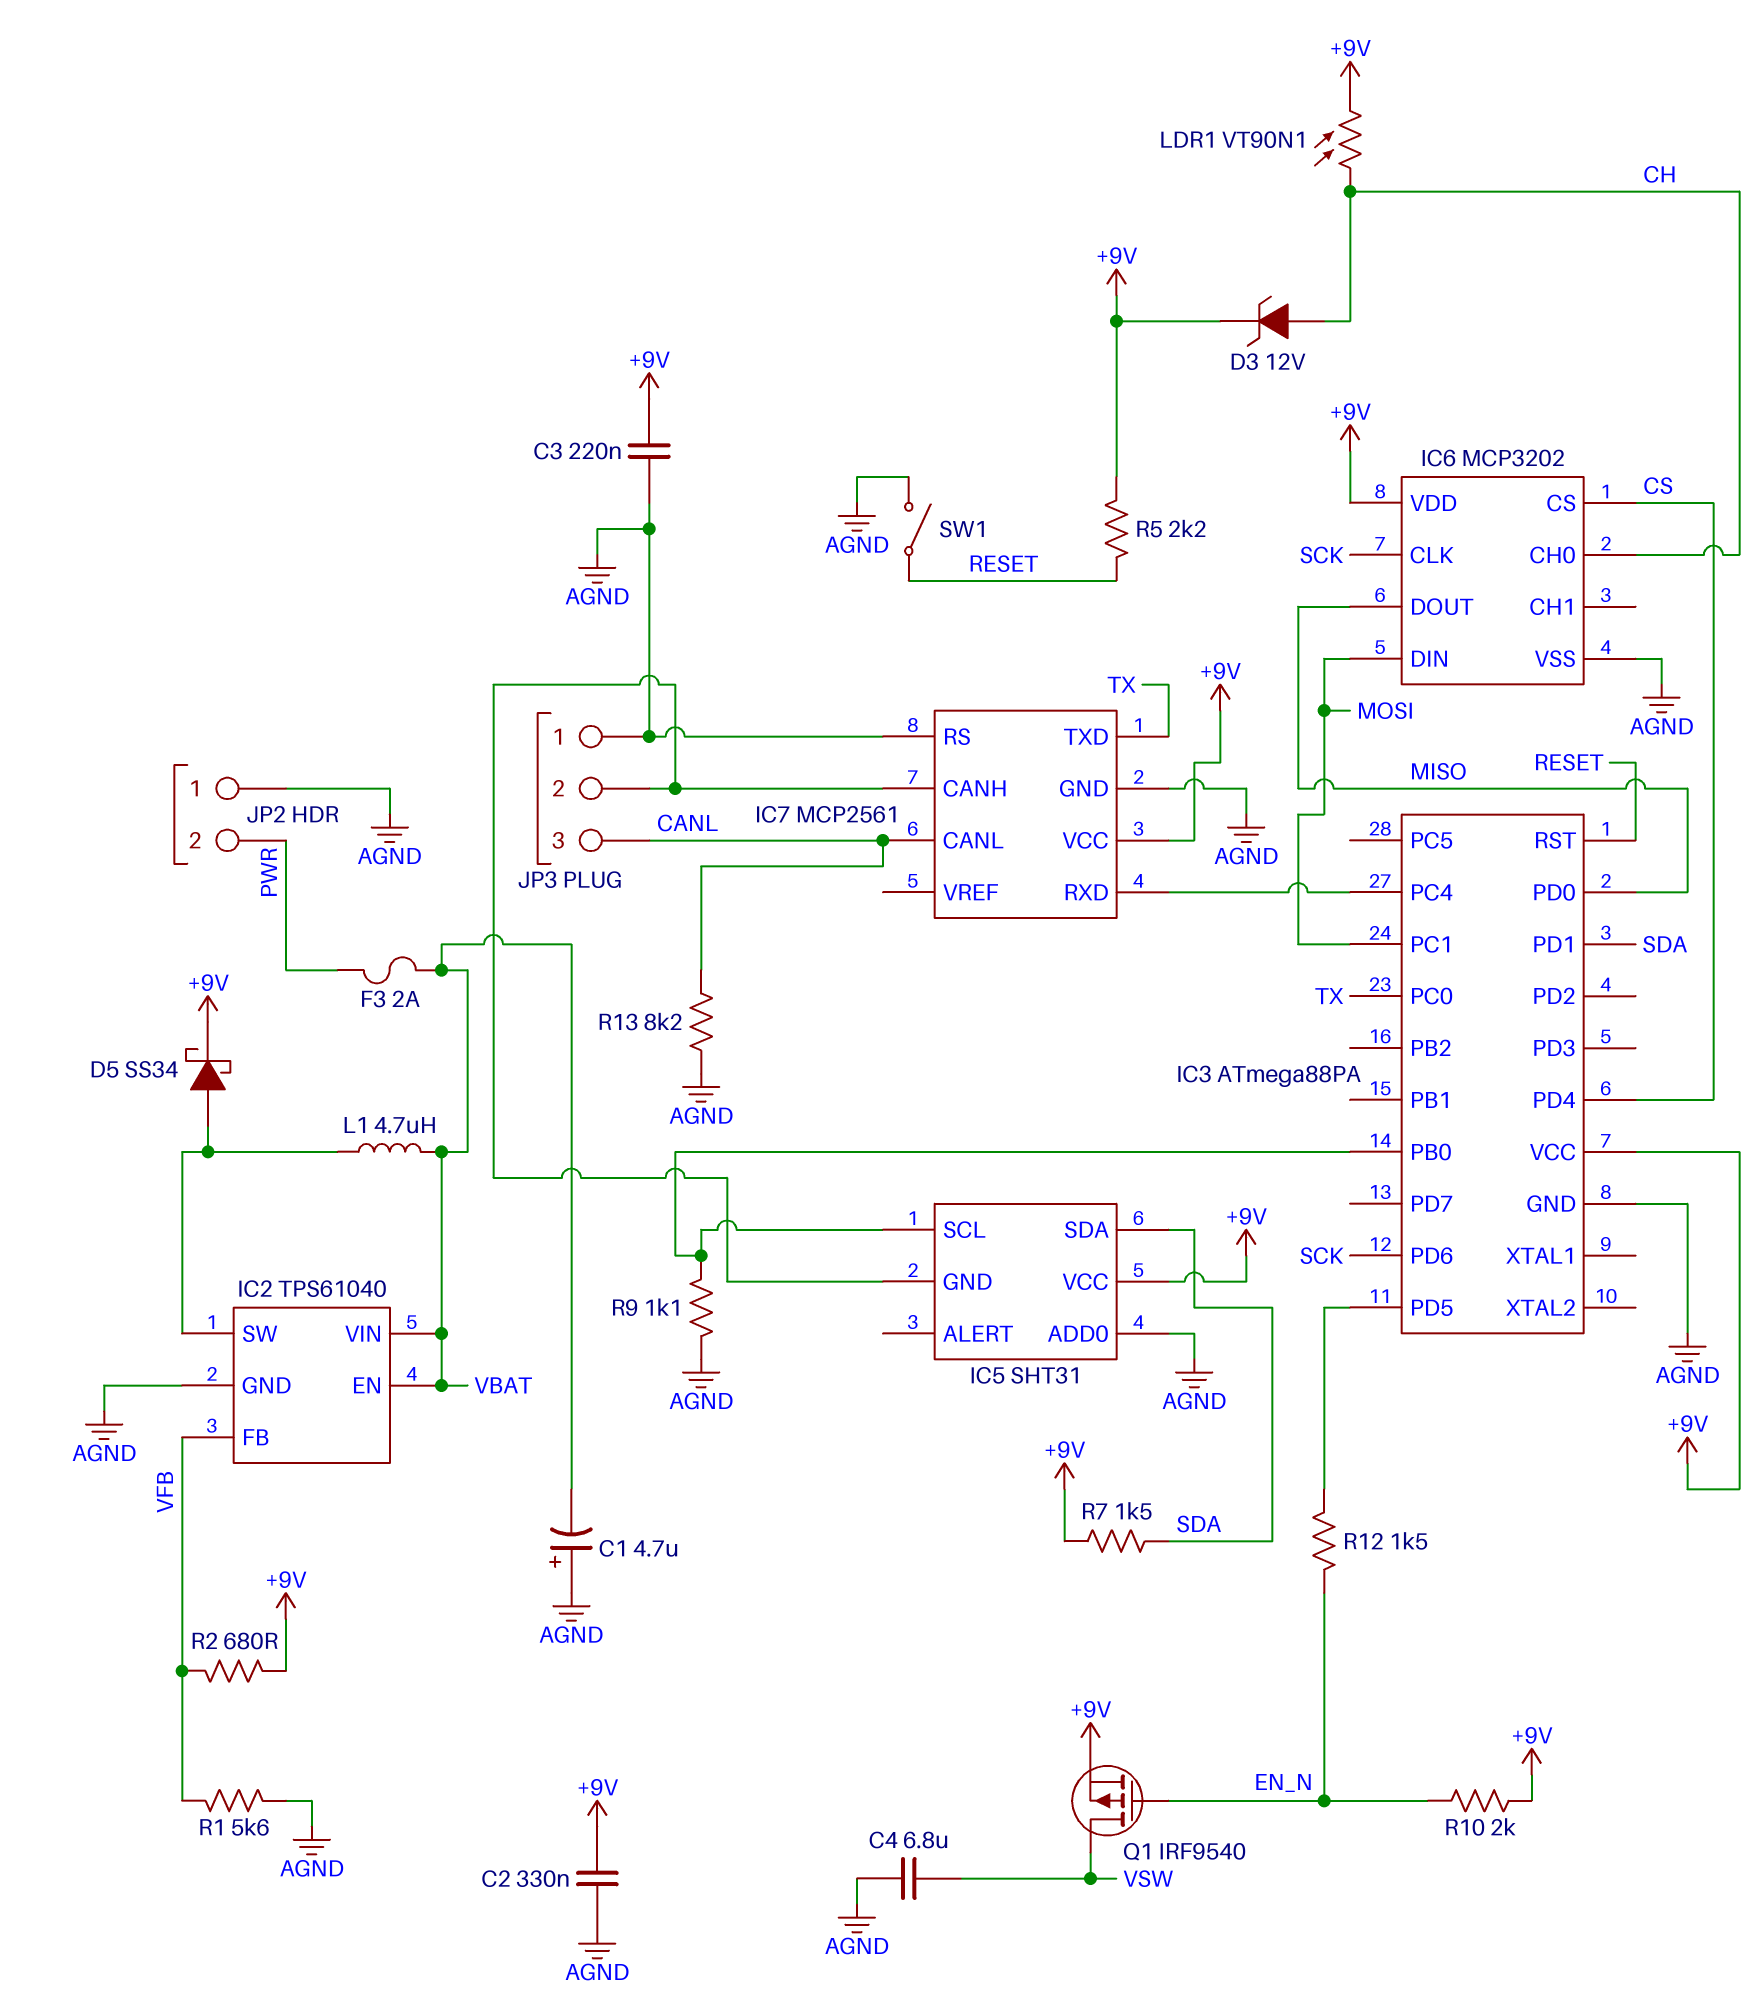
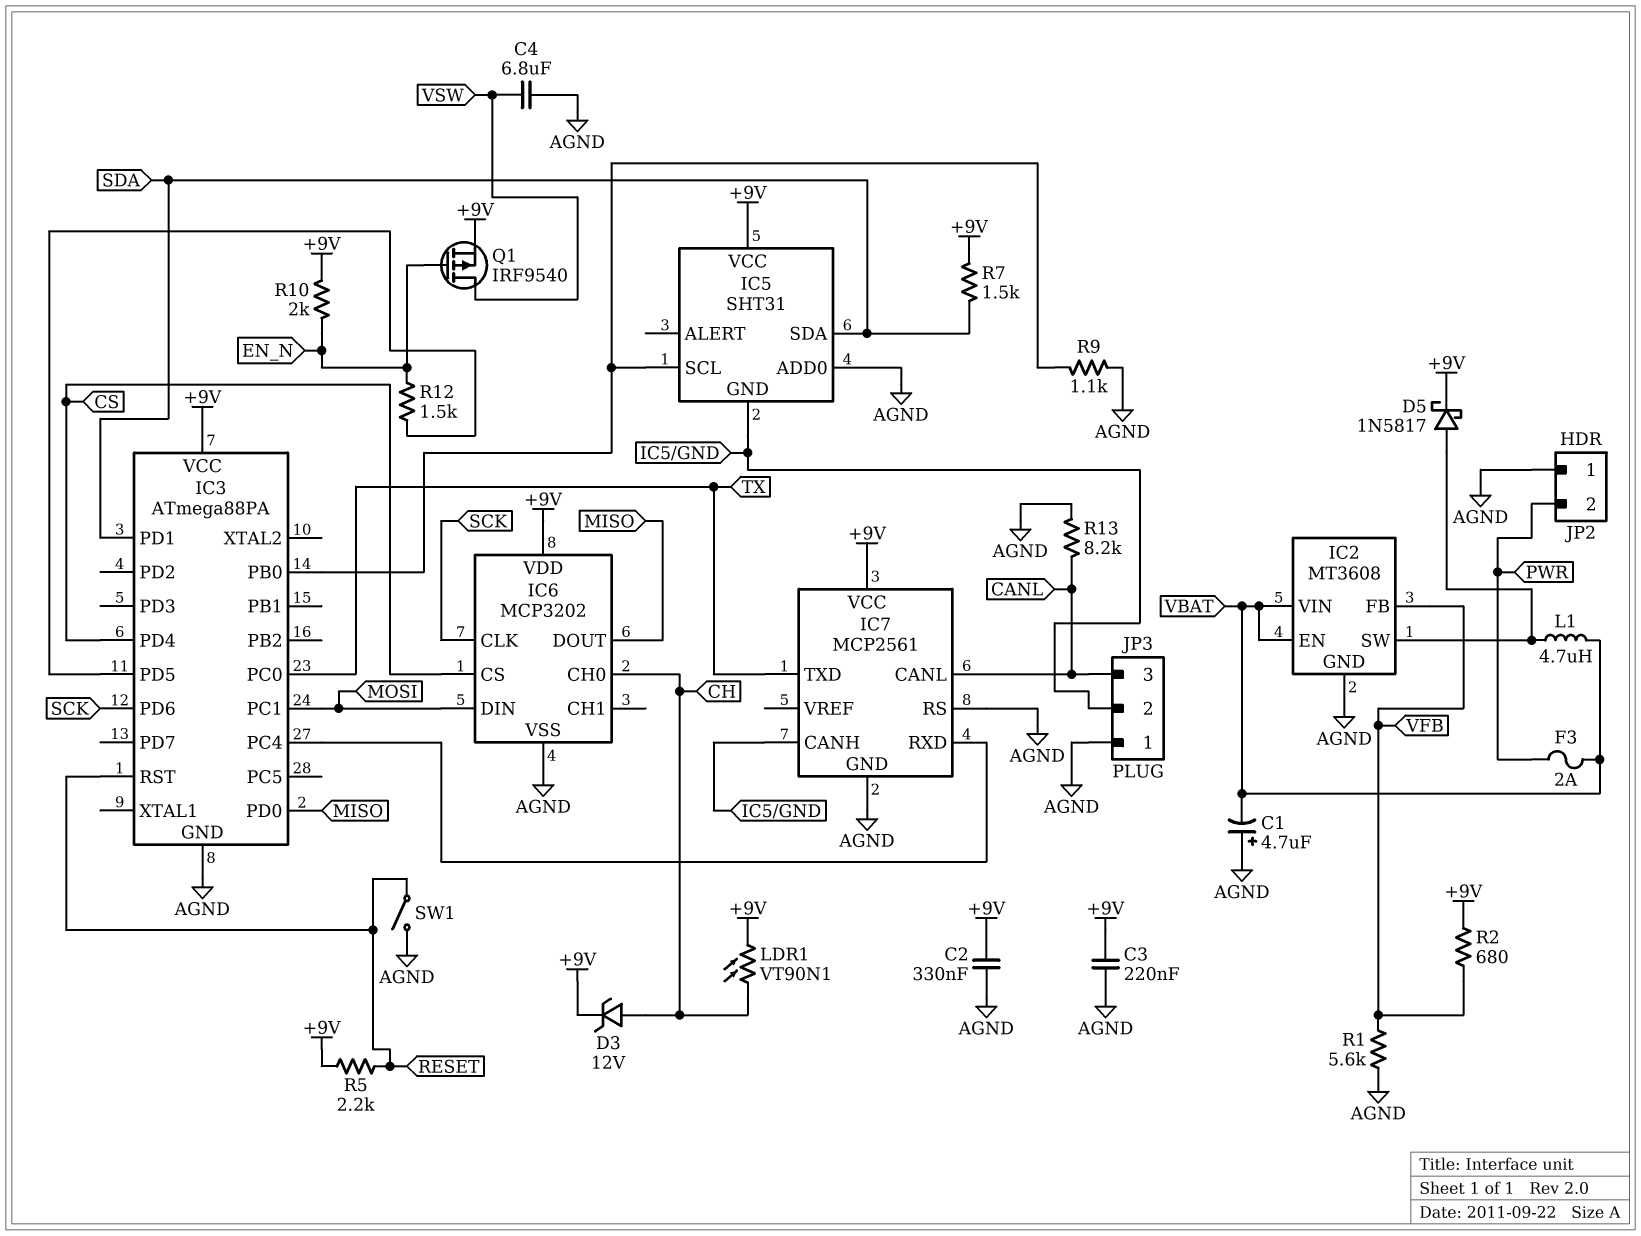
D5: schottky SS34 (A IC2/SW, K +9V) -> schottky 1N5817 (A IC2/SW, K +9V)
IC2: TPS61040 -> MT3608

